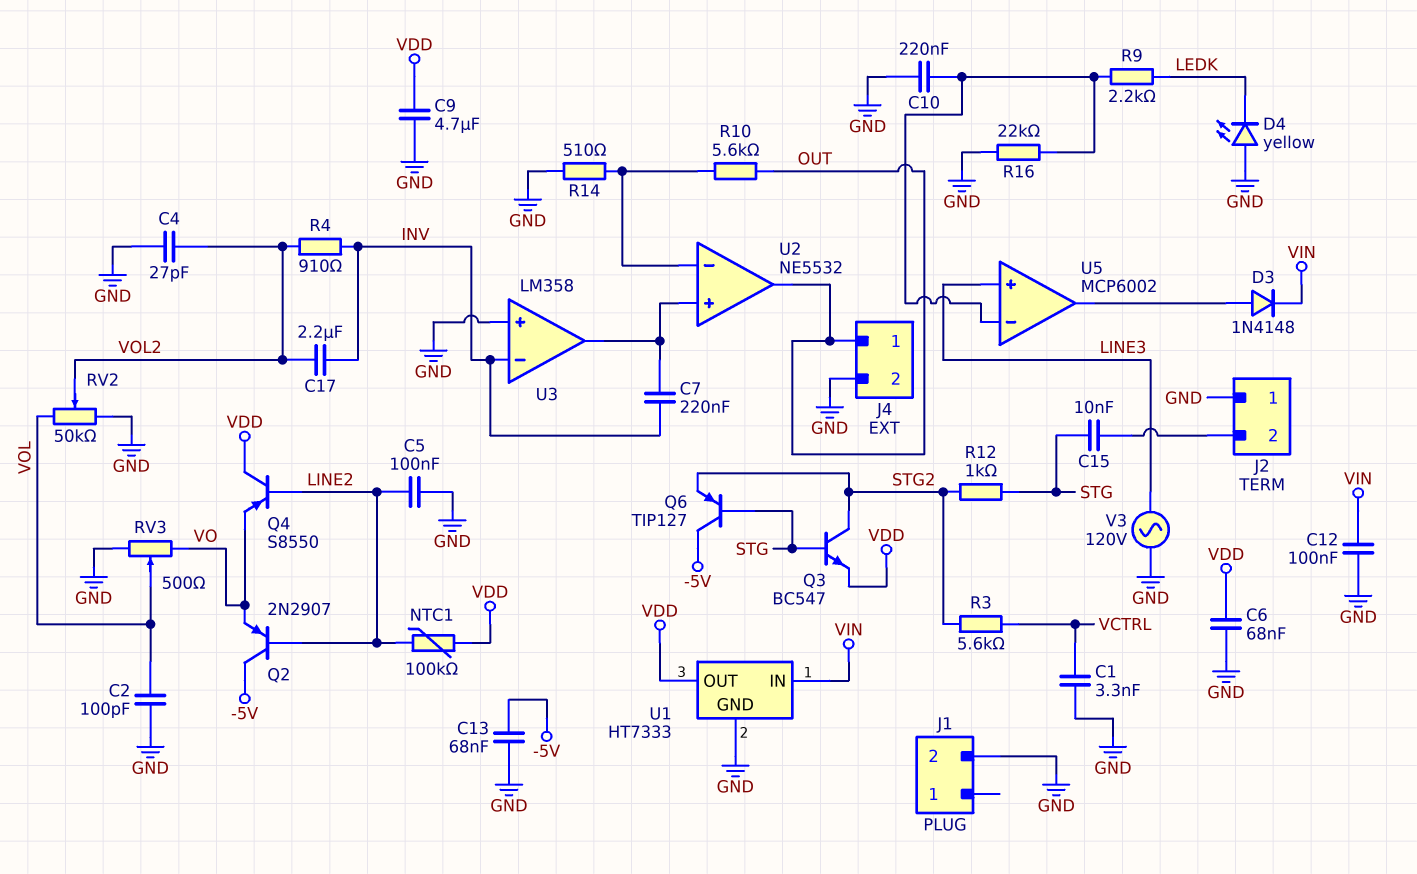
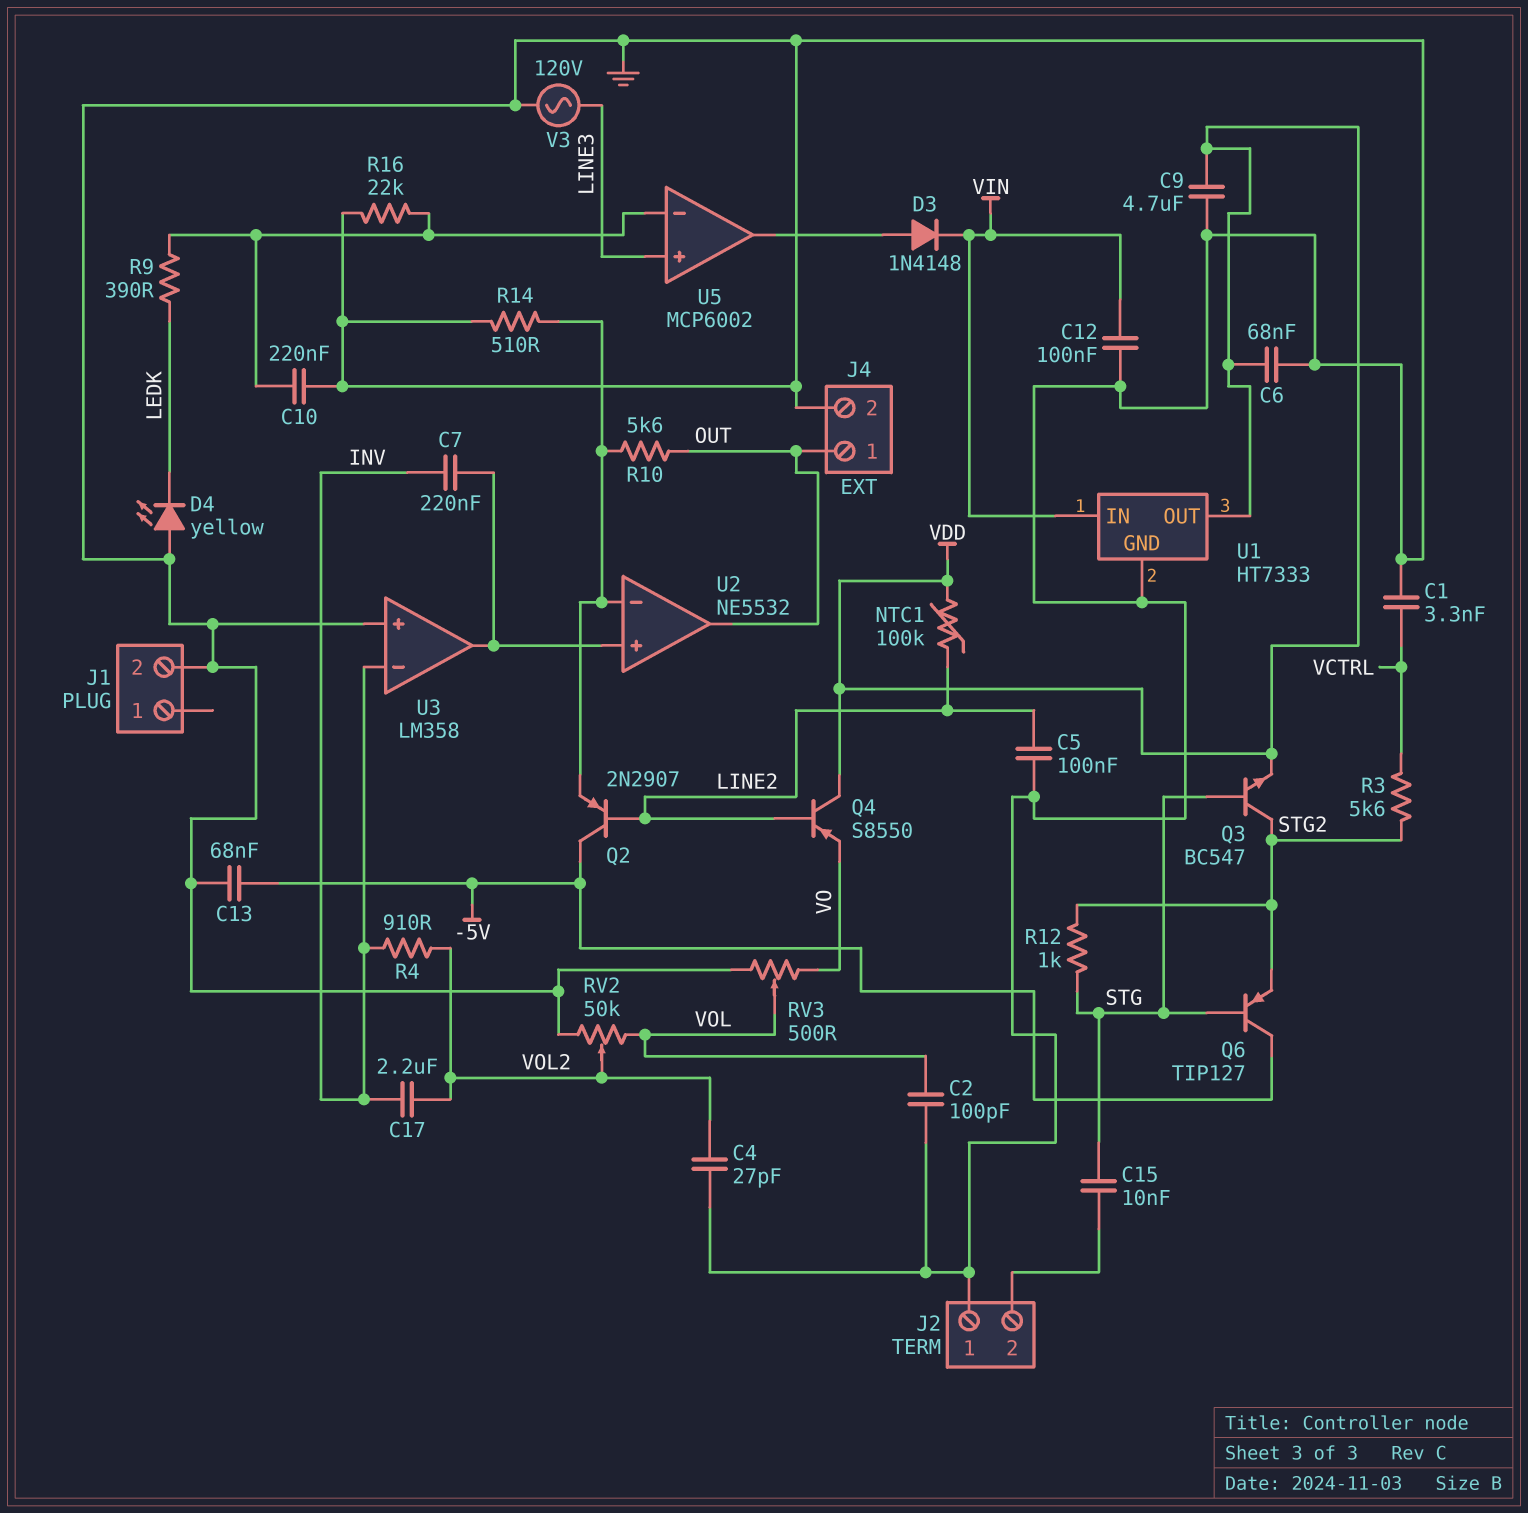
Q2: PNP 2N2907 (B LINE2, C -5V, E VO) -> PNP 2N2907 (B LINE2, C -5V, E U2/in-)
R9: 2.2k (LEDK, U5/in-) -> 390 (LEDK, U5/in-)

